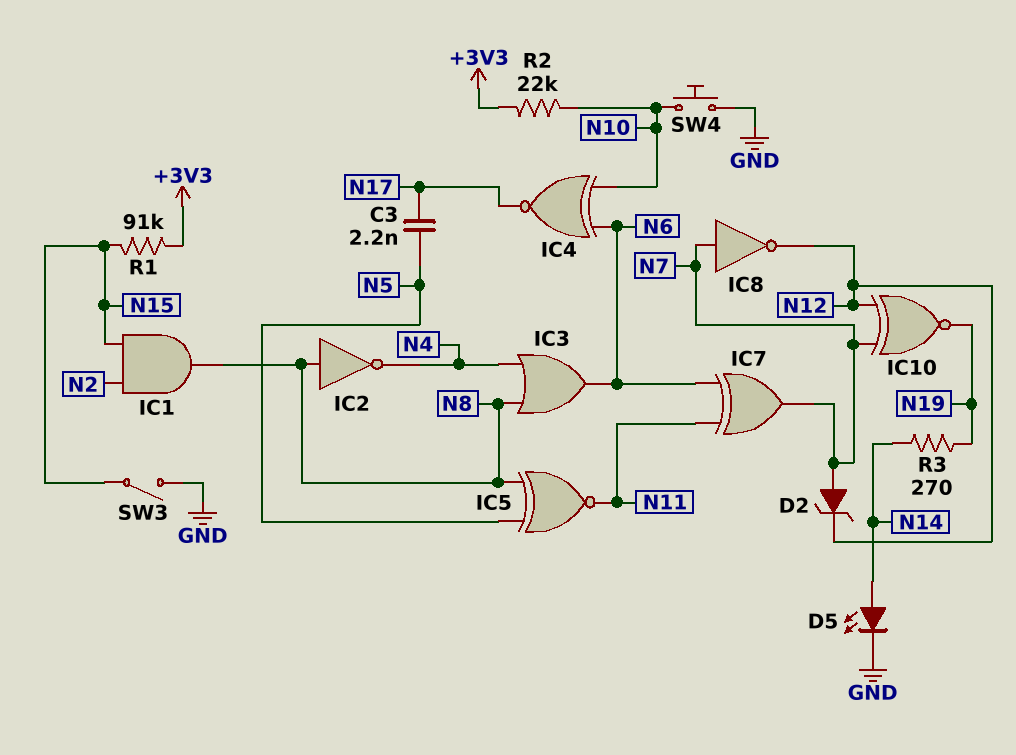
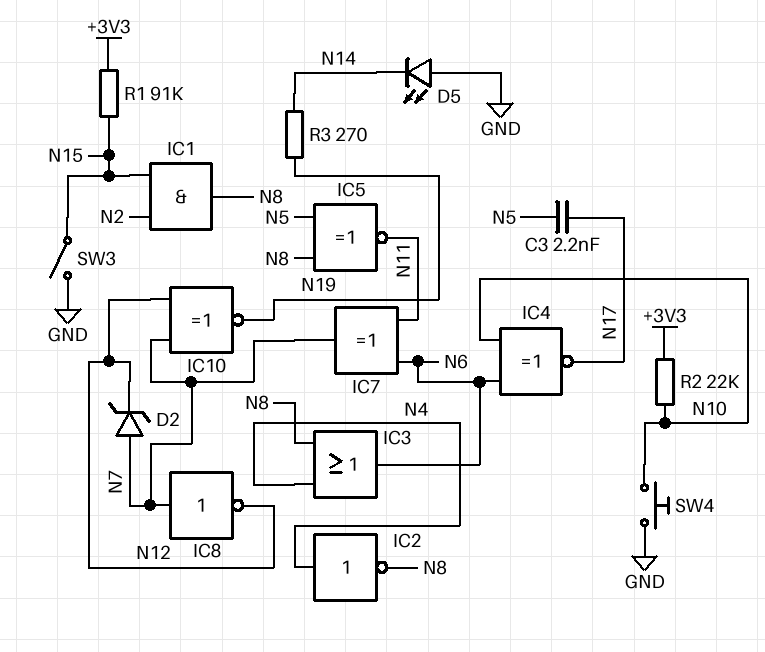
D5: LED (A N14, K GND) -> LED (A GND, K N14)
IC2: NOT (in N8, out N4) -> NOT (in N4, out N8)

